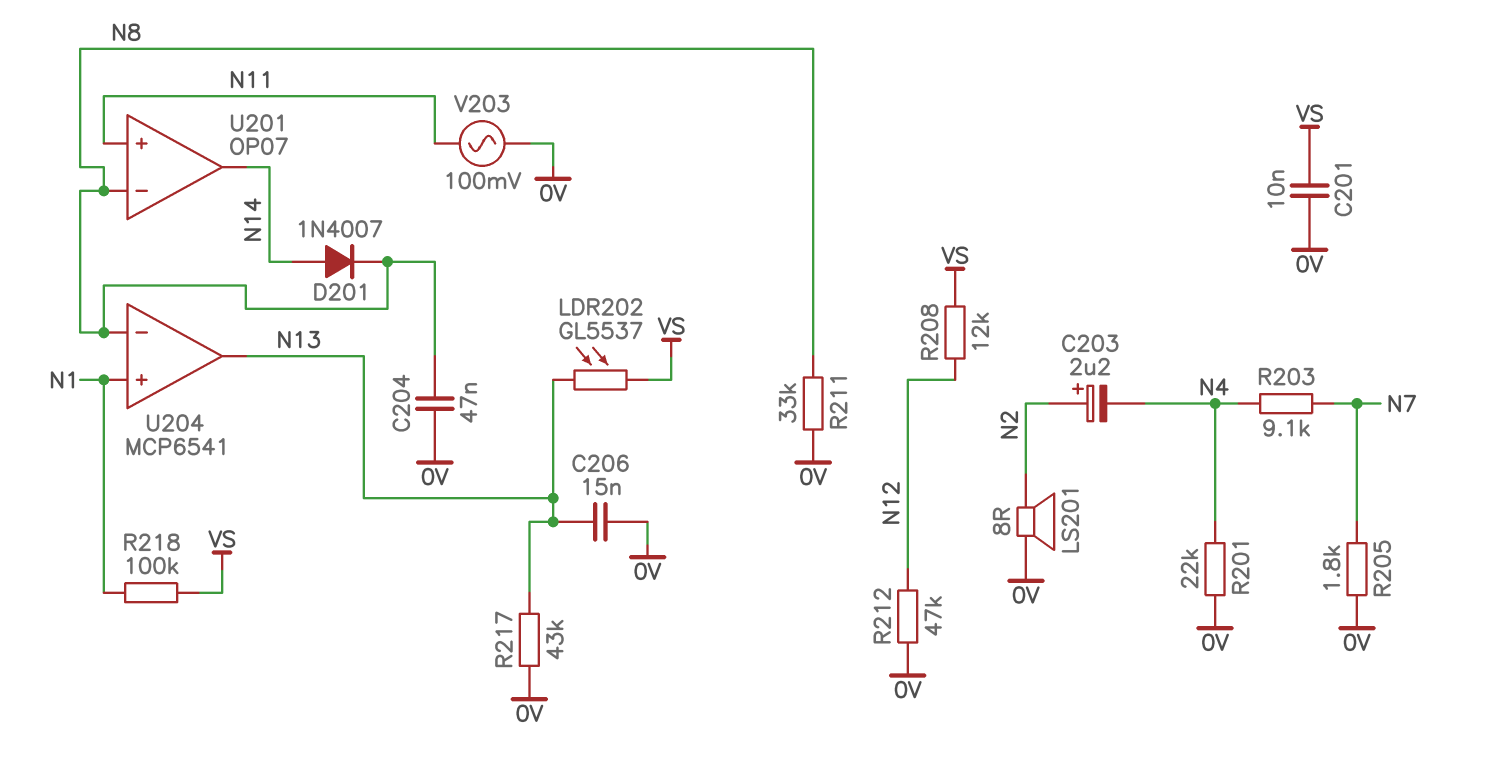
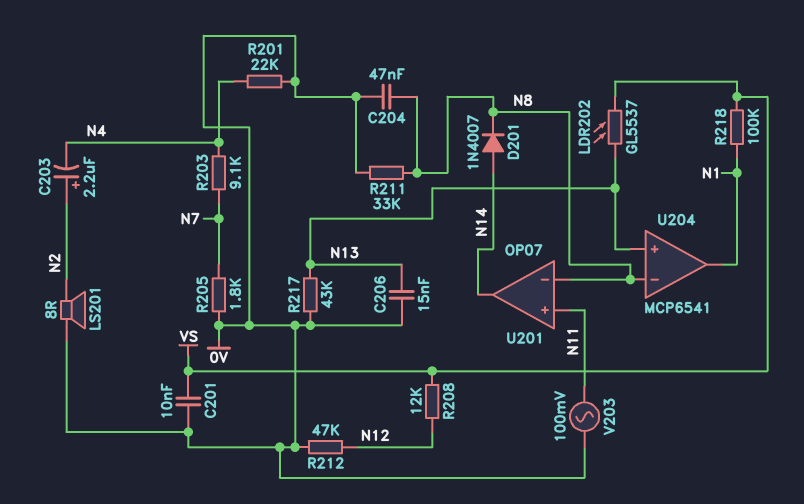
U204 pin in+: N1 -> N13
U204 pin out: N13 -> N1

